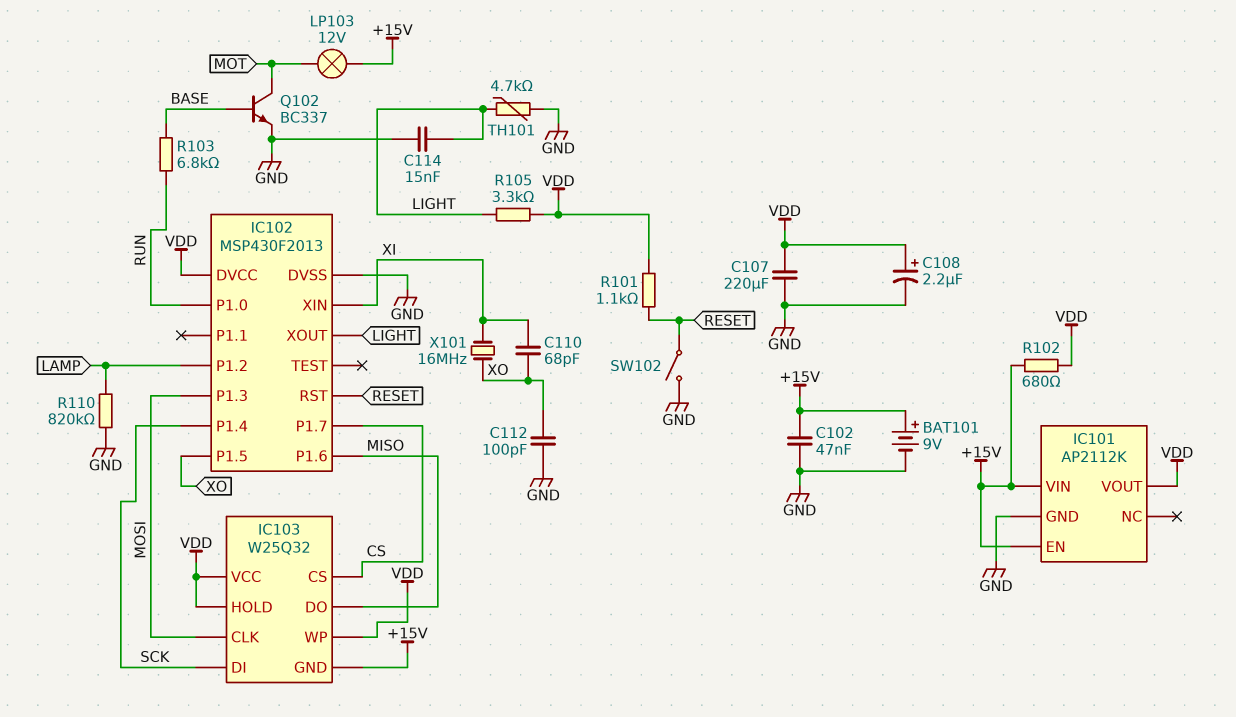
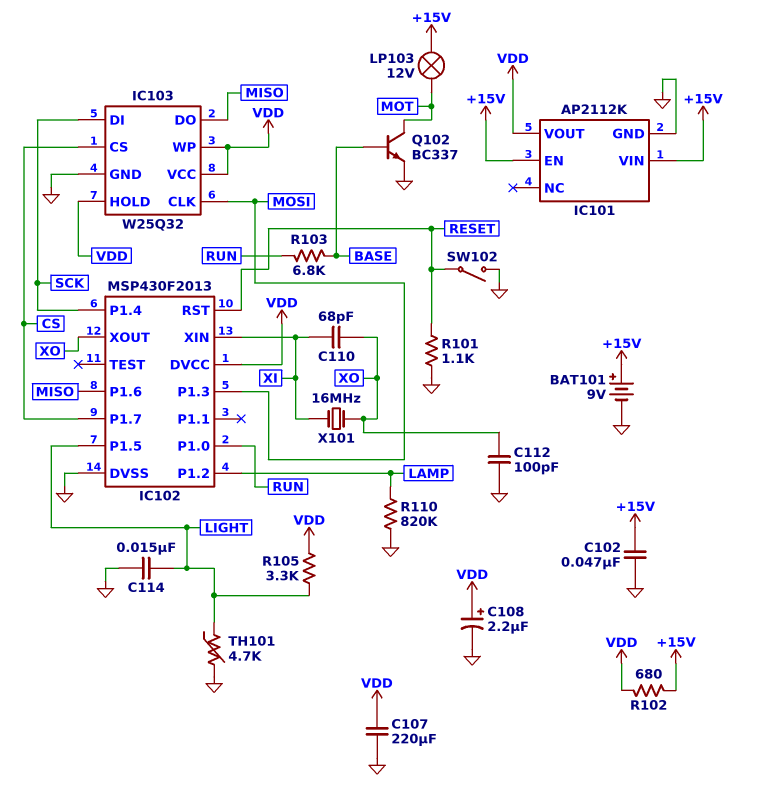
IC102 pin P1.5: XO -> LIGHT
IC102 pin XOUT: LIGHT -> XO
IC103 pin GND: +15V -> GND
R101: 1.1k (RESET, VDD) -> 1.1k (GND, RESET)

